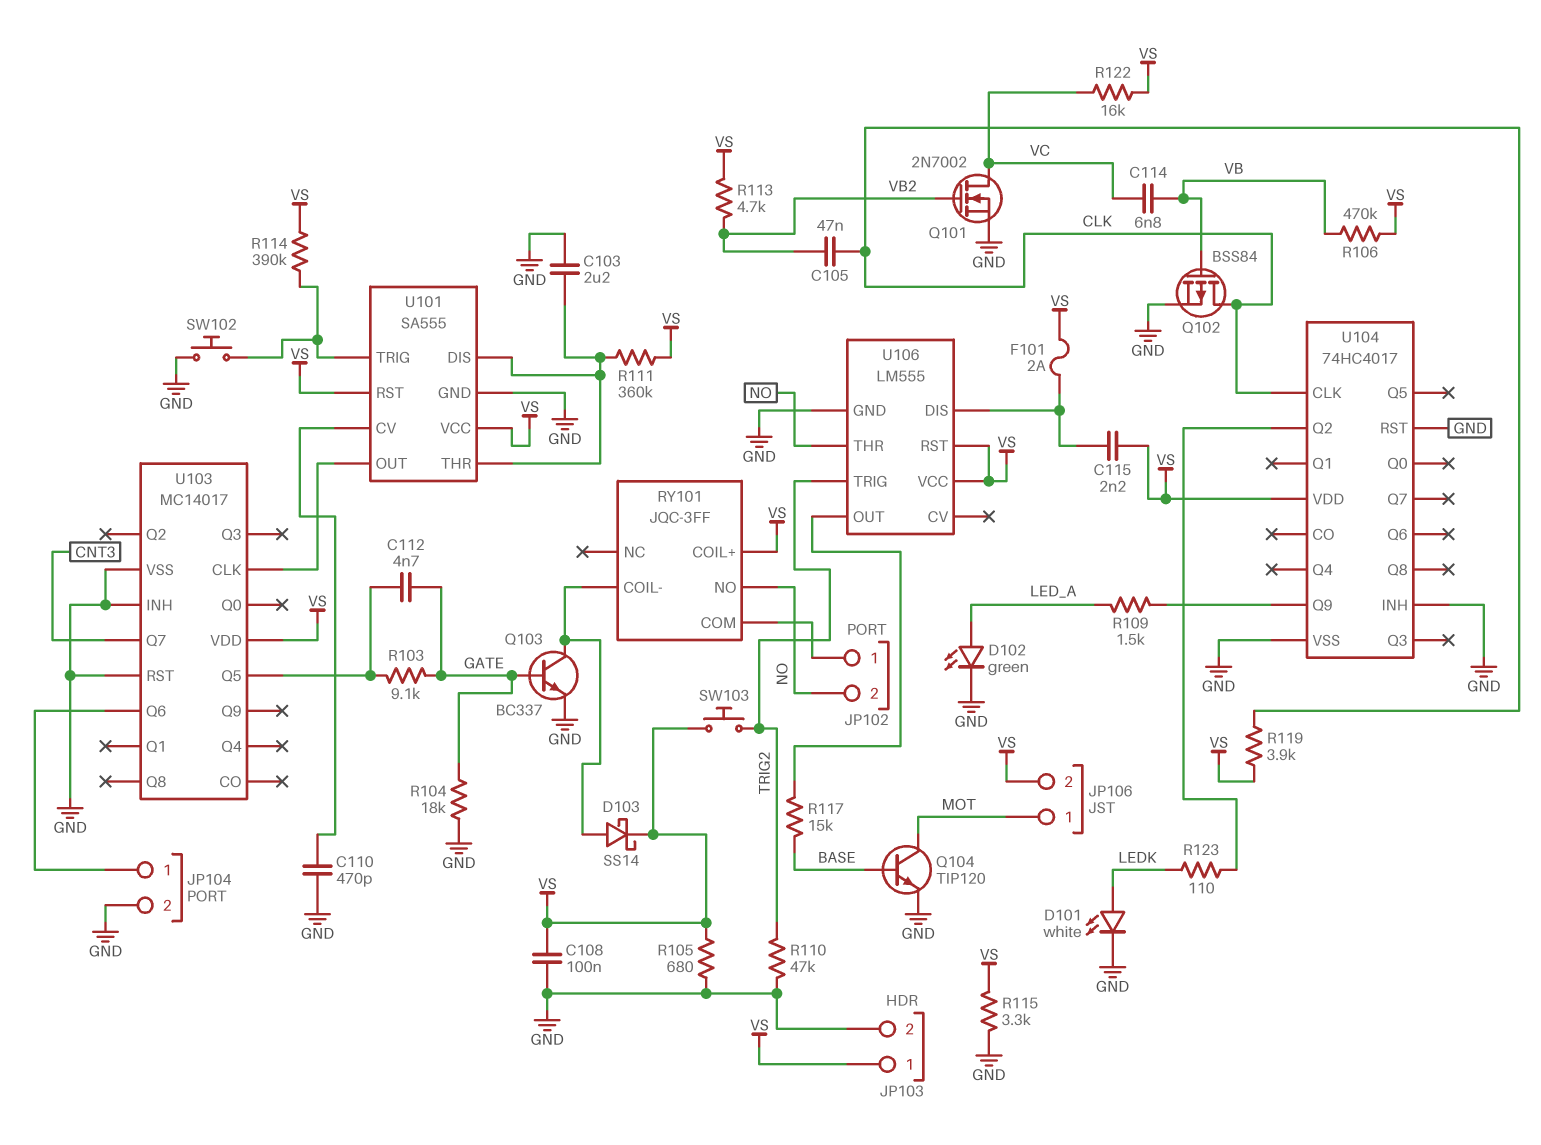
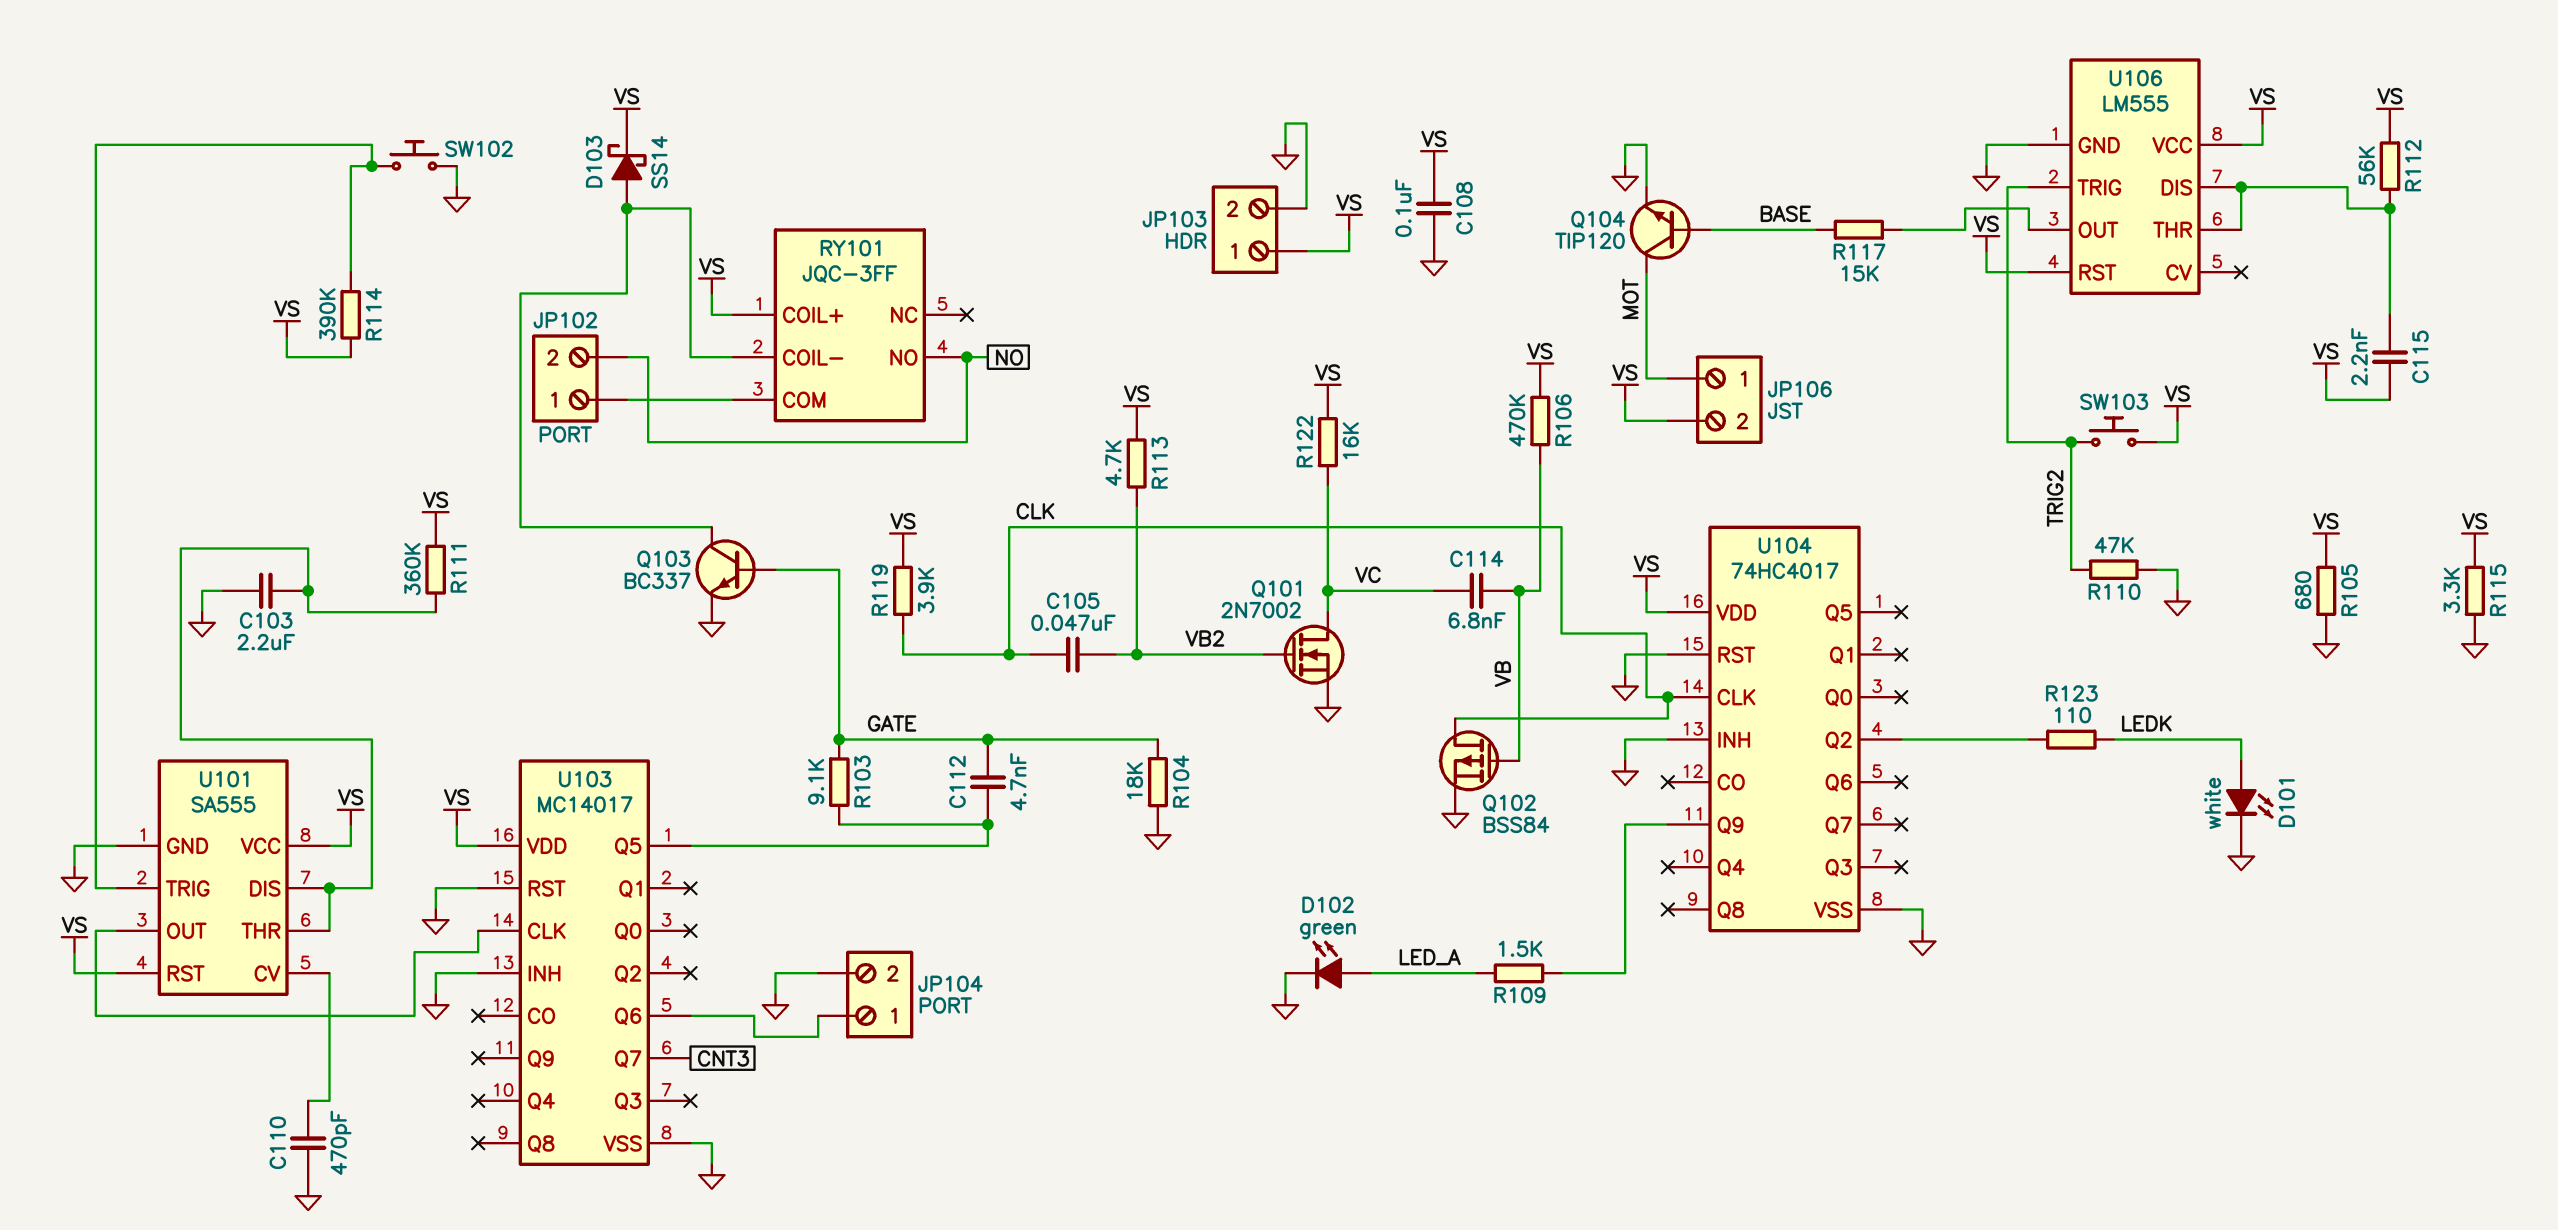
F101: 2A (U106/DIS, VS) -> none
R112: none -> 56k (U106/DIS, VS)
U106 pin THR: NO -> U106/DIS

